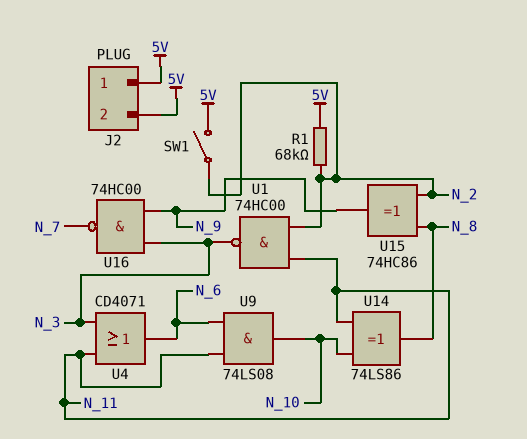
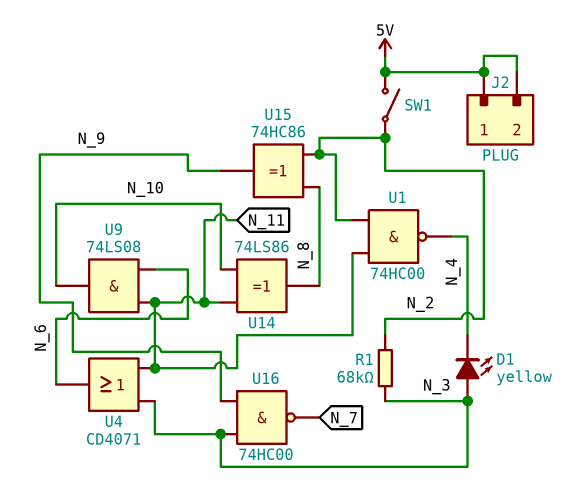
D1: none -> LED yellow (A N_3, K N_4)
R1: 68k (5V, N_2) -> 68k (N_2, N_3)
U1: NAND 74HC00 (in N_2, in N_11, out N_3) -> NAND 74HC00 (in N_2, in N_11, out N_4)

